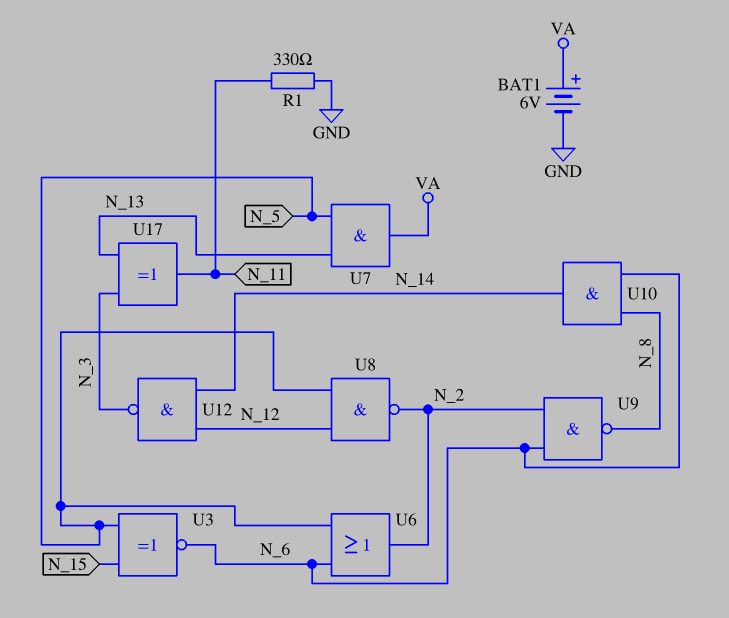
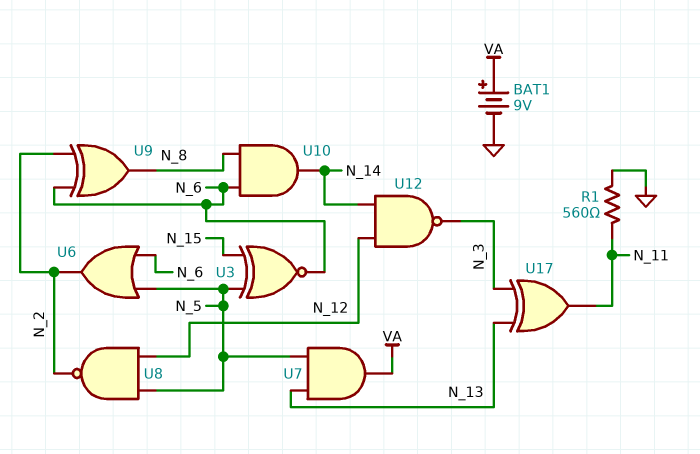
BAT1: 6V (plus VA, minus GND) -> 9V (plus VA, minus GND)
R1: 330 (GND, N_11) -> 560 (GND, N_11)
U9: NAND (in N_2, in N_6, out N_8) -> XOR (in N_2, in N_6, out N_8)

